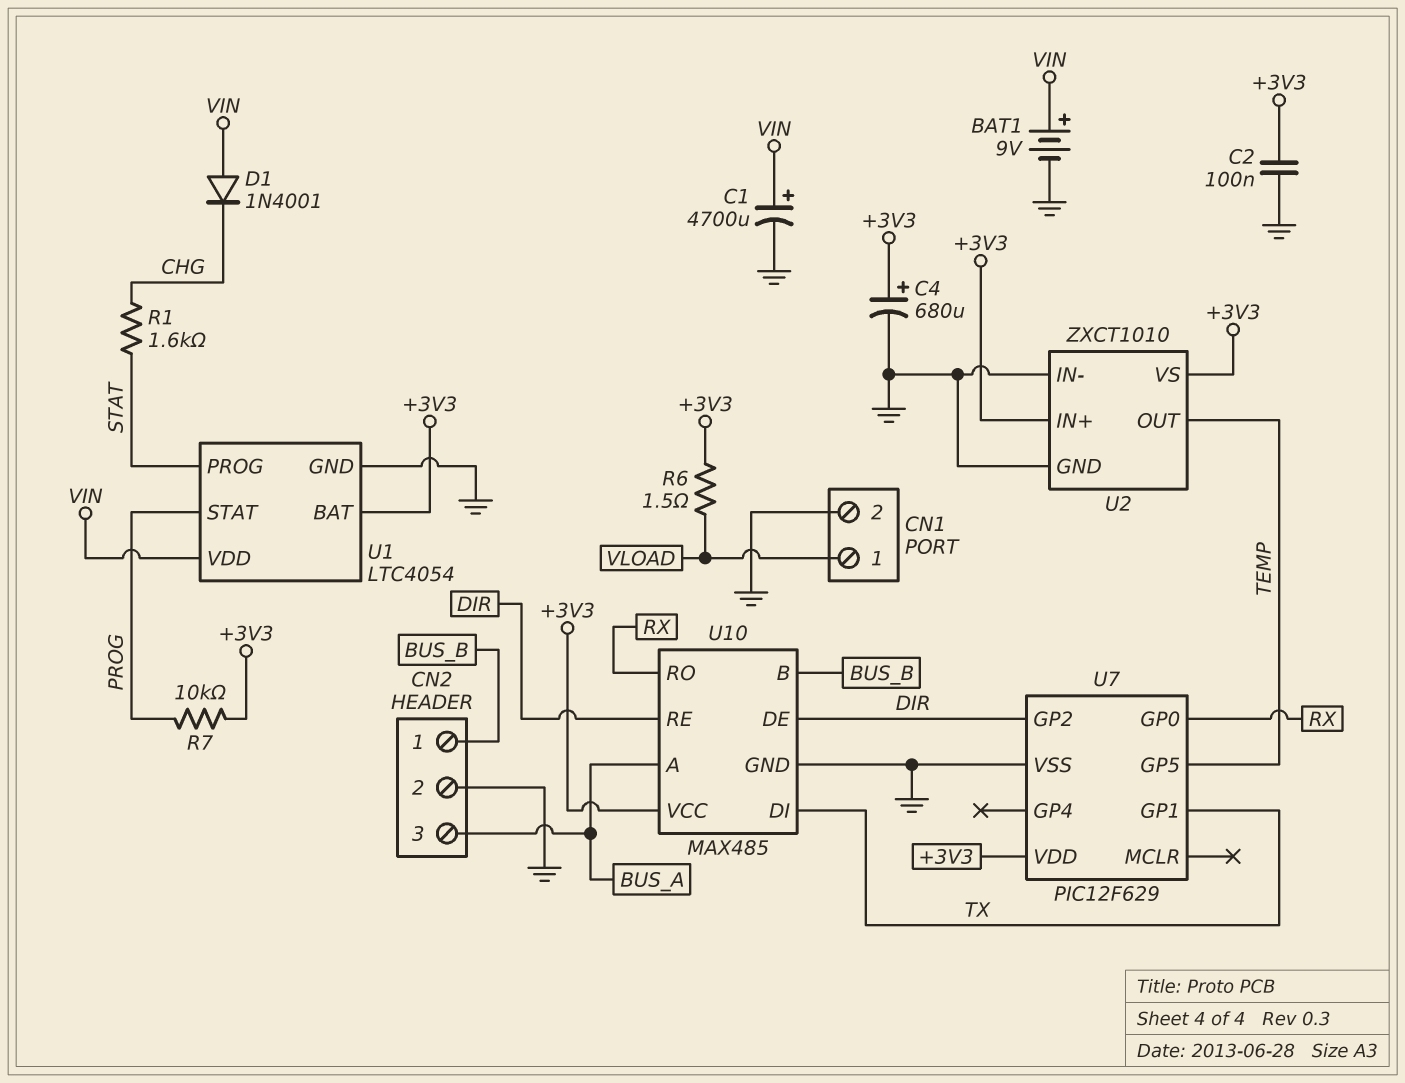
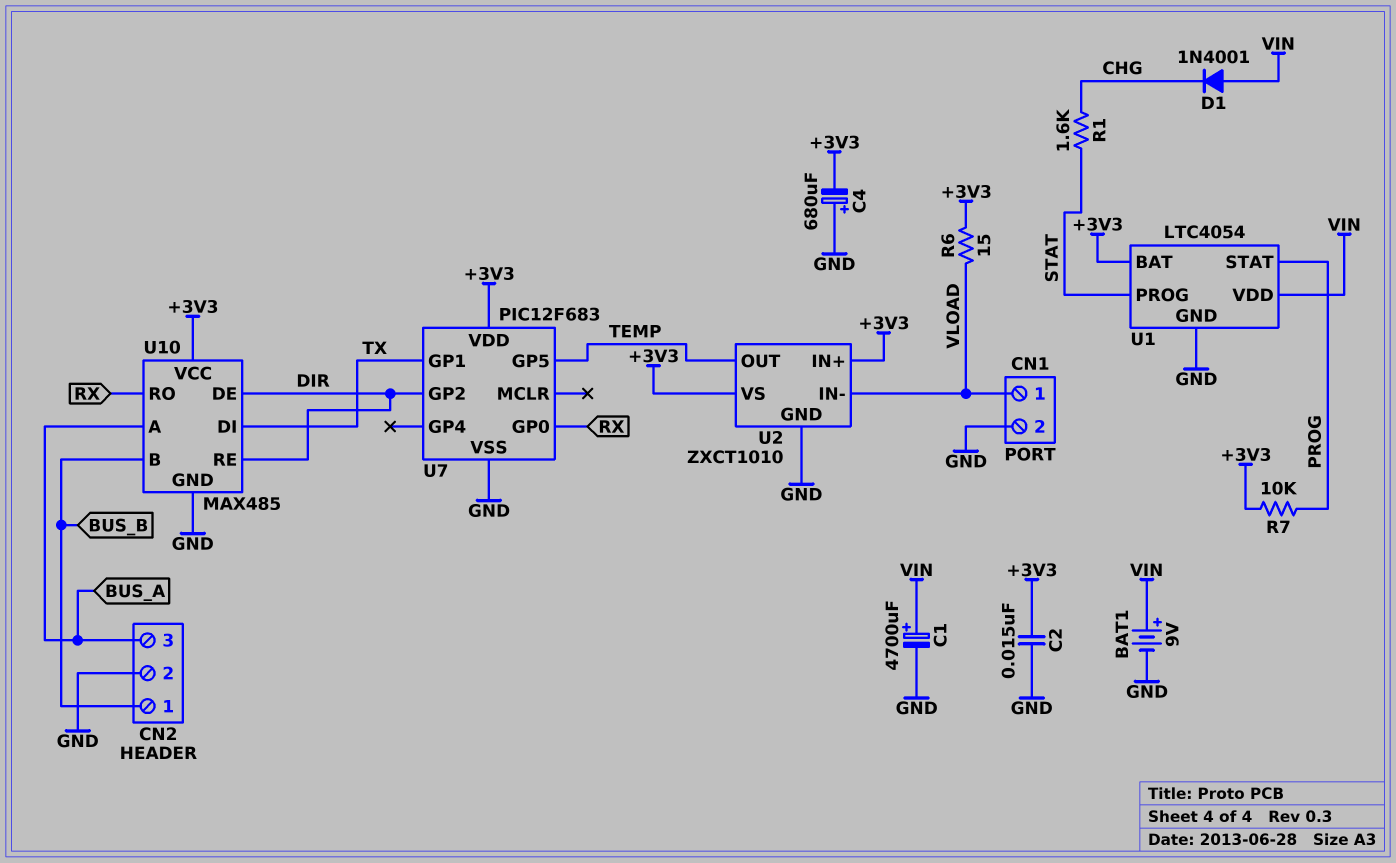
C2: 100nF (+3V3, GND) -> 15nF (+3V3, GND)
C4: 680uF (plus +3V3, minus GND) -> 680uF (plus GND, minus +3V3)
R6: 1.5 (+3V3, VLOAD) -> 15 (+3V3, VLOAD)
U2 pin IN-: GND -> VLOAD
U7: PIC12F629 -> PIC12F683

